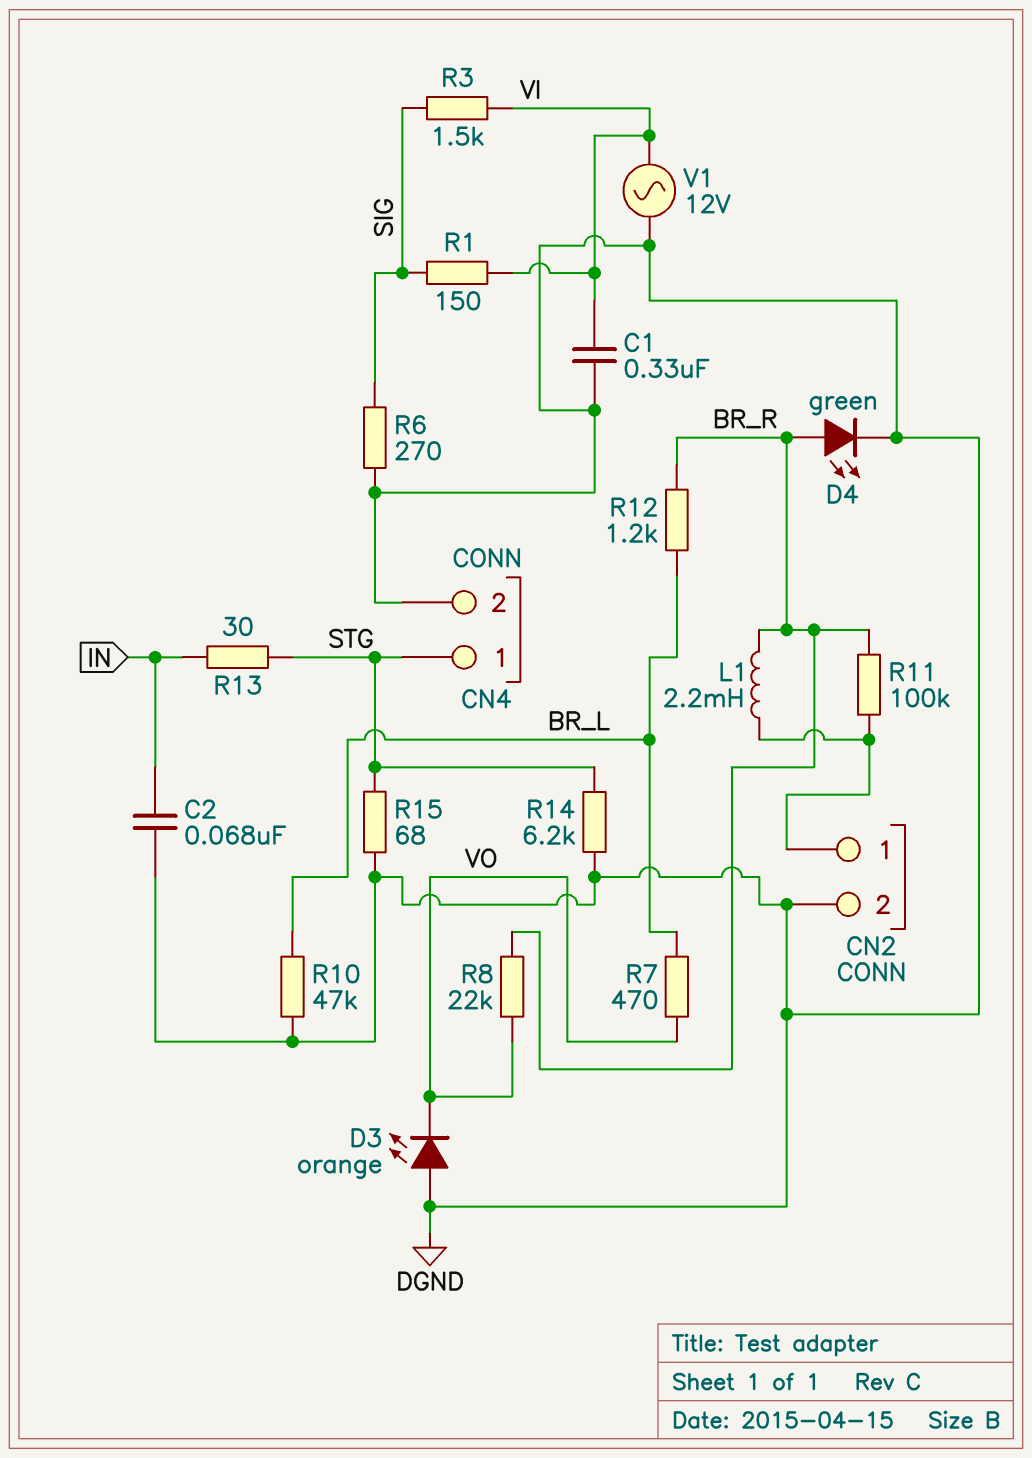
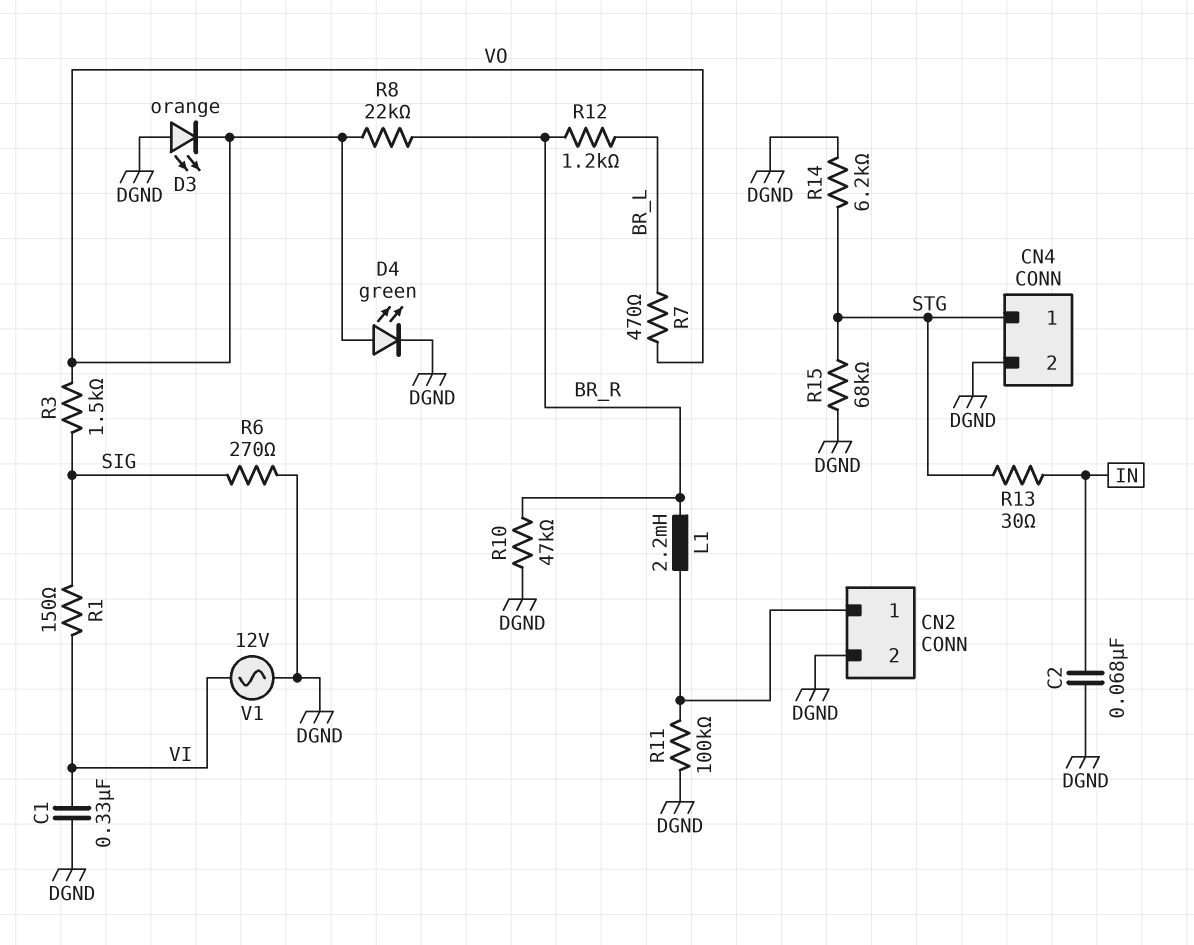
D4: LED green (A BR_R, K DGND) -> LED green (A VO, K DGND)
R3: 1.5k (SIG, VI) -> 1.5k (SIG, VO)
R10: 47k (BR_L, DGND) -> 47k (BR_R, DGND)
R11: 100k (BR_R, CN2/1) -> 100k (CN2/1, DGND)
R15: 68 (DGND, STG) -> 68k (DGND, STG)

